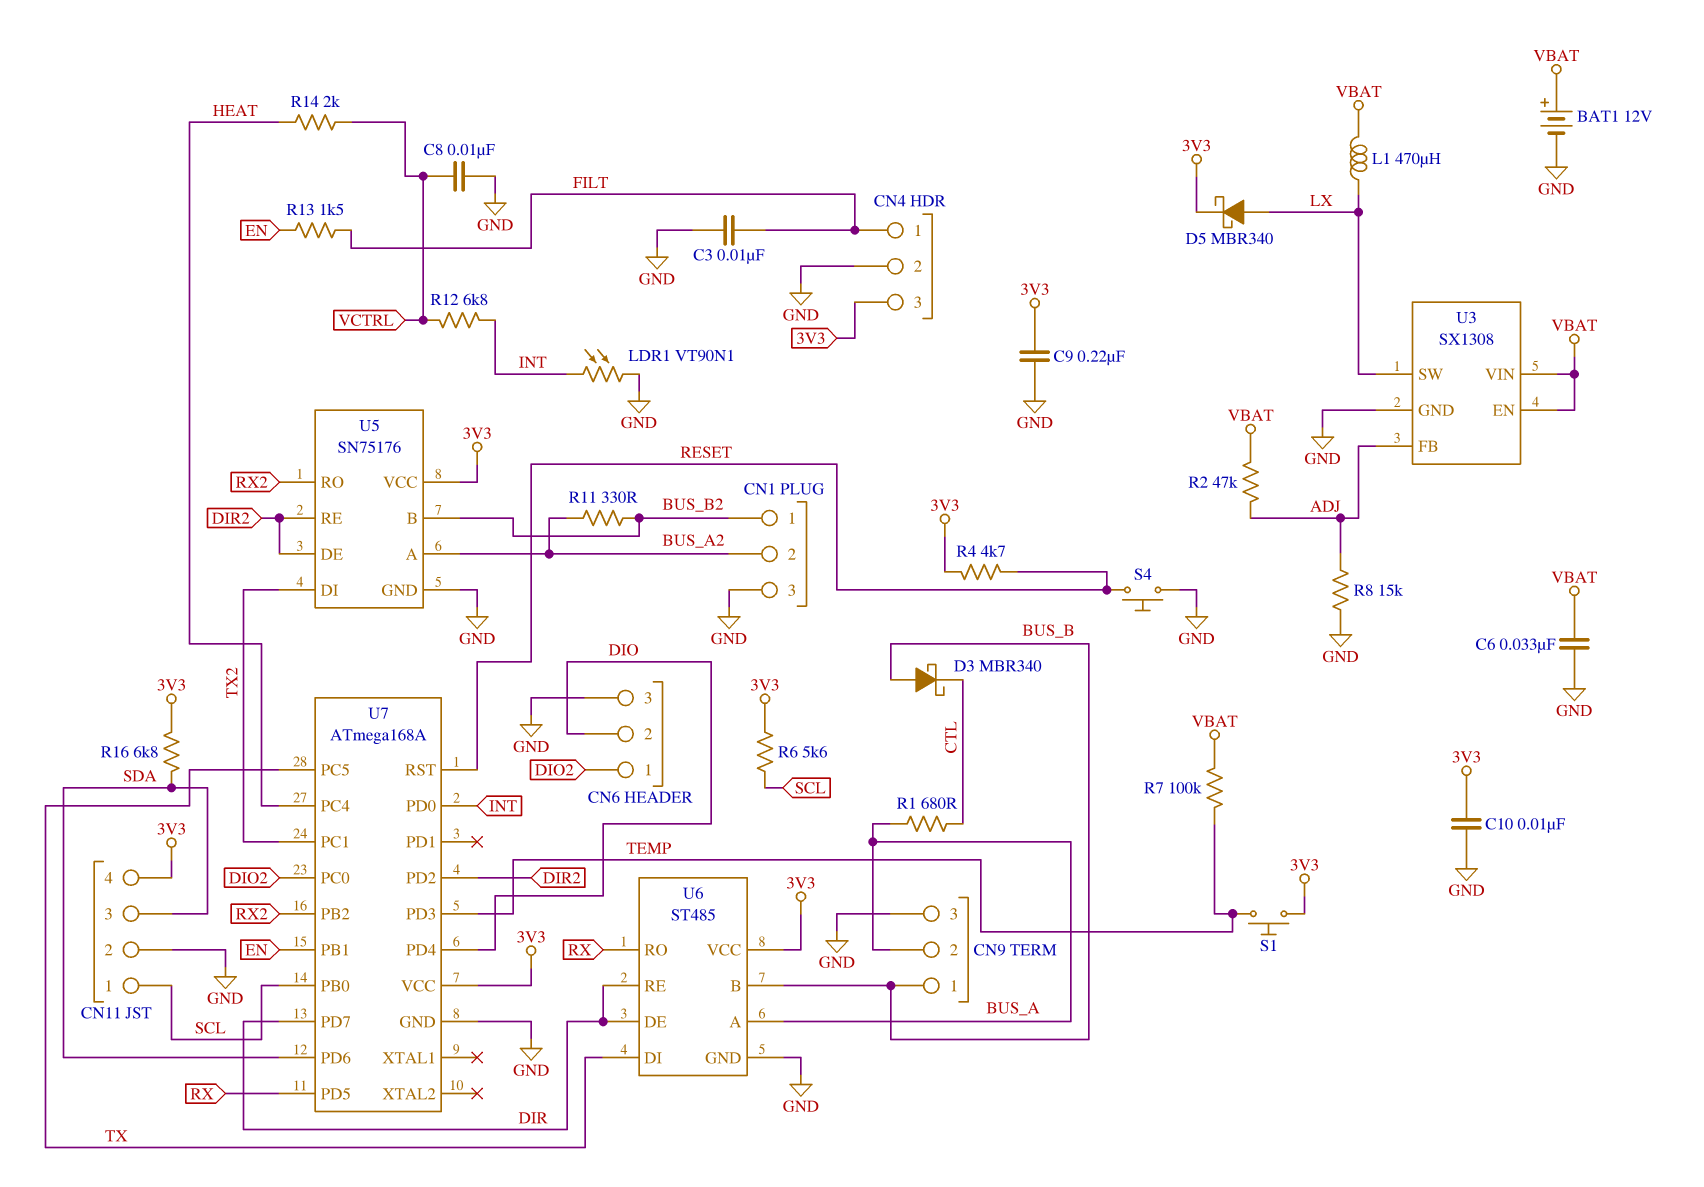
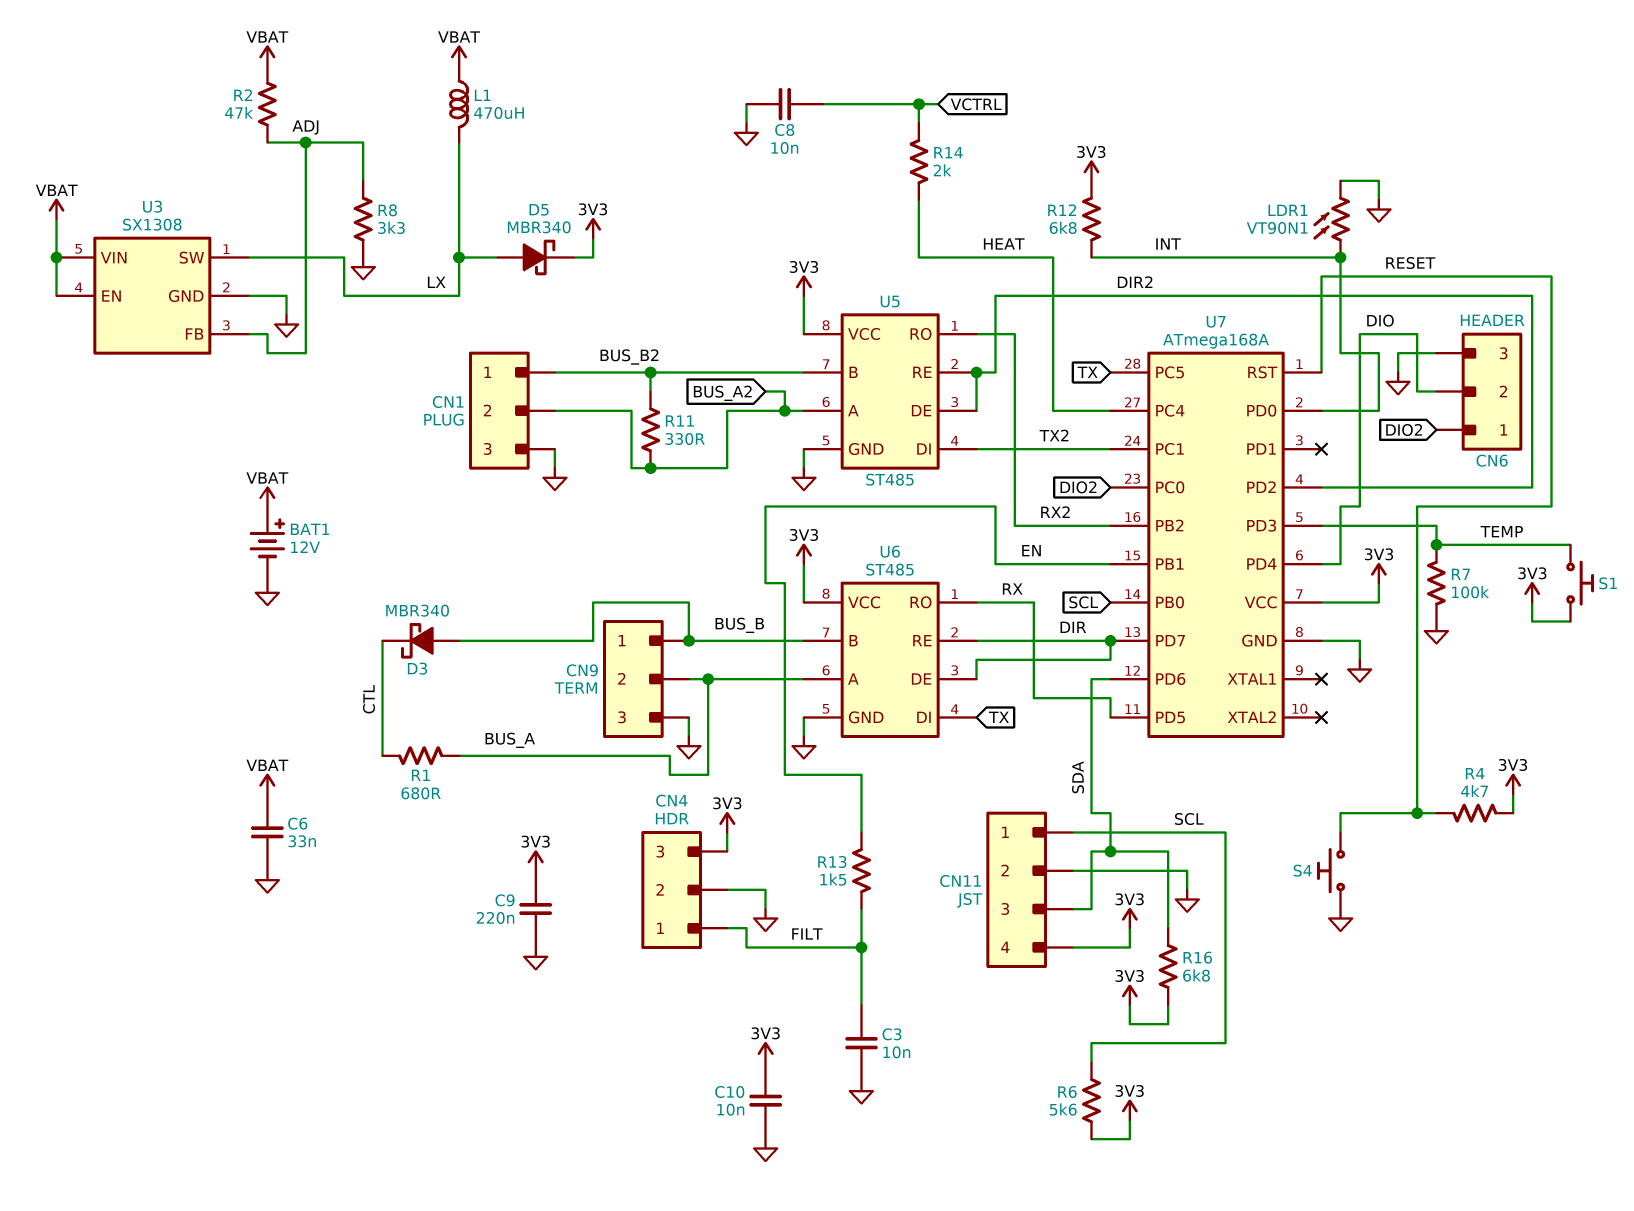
R7: 100k (TEMP, VBAT) -> 100k (GND, TEMP)
R8: 15k (ADJ, GND) -> 3.3k (ADJ, GND)
R12: 6.8k (INT, VCTRL) -> 6.8k (3V3, INT)
U5: SN75176 -> ST485

